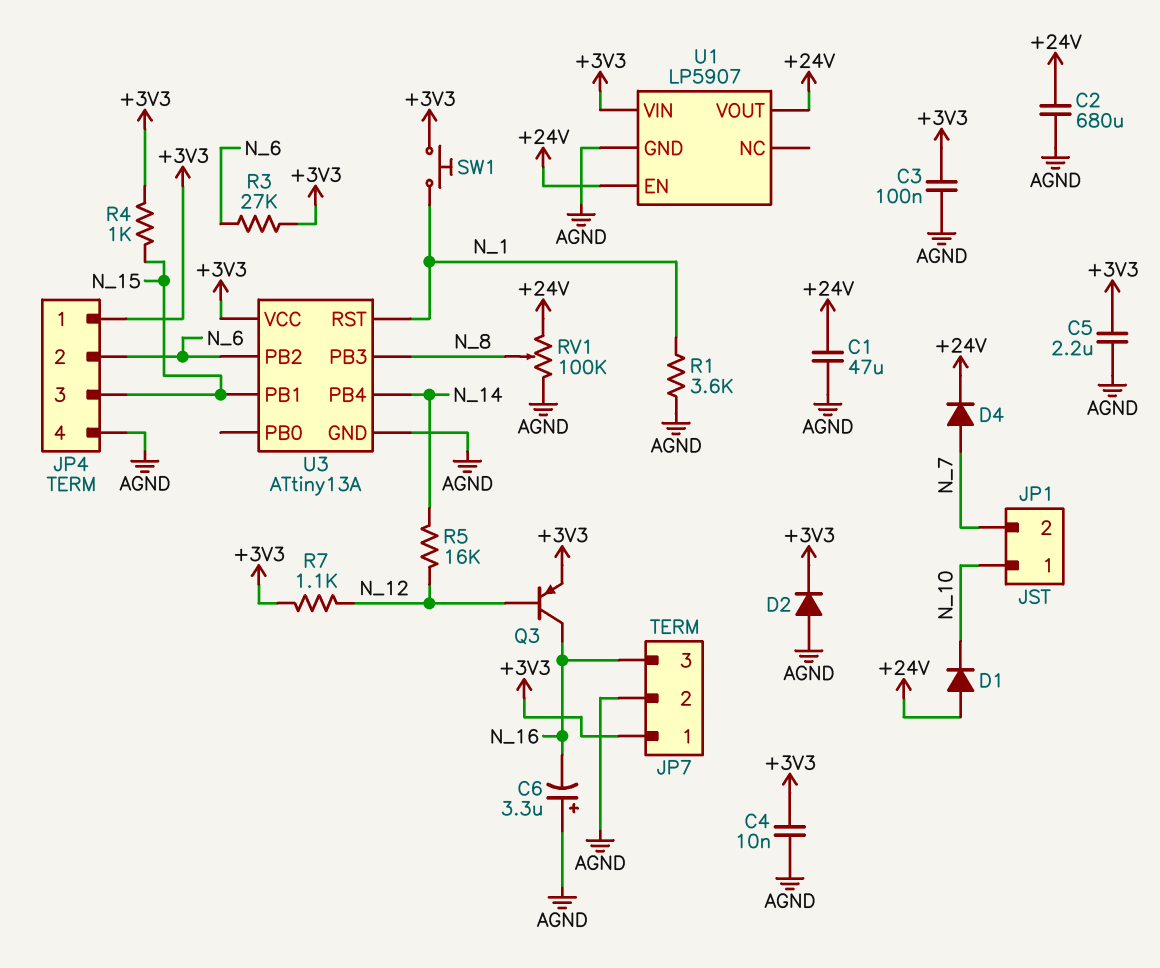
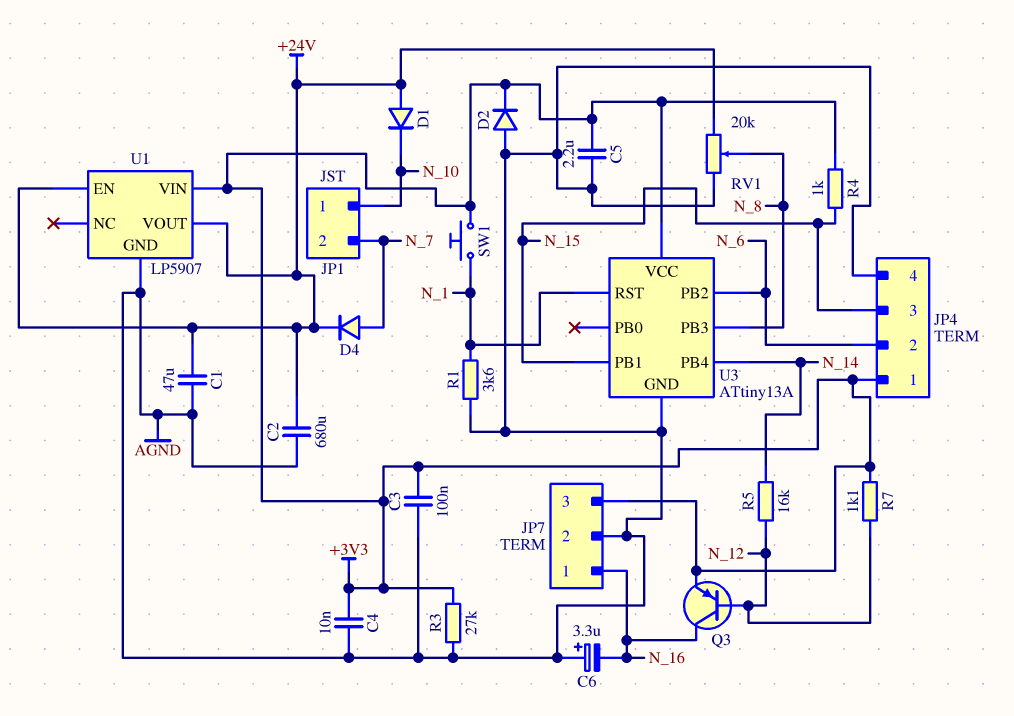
JP7 pin 1: +3V3 -> N_16
JP7 pin 3: N_16 -> +3V3
R3: 27k (+3V3, N_6) -> 27k (+3V3, AGND)
RV1: 100k (+24V, AGND, wiper N_8) -> 20k (+24V, AGND, wiper N_8)

